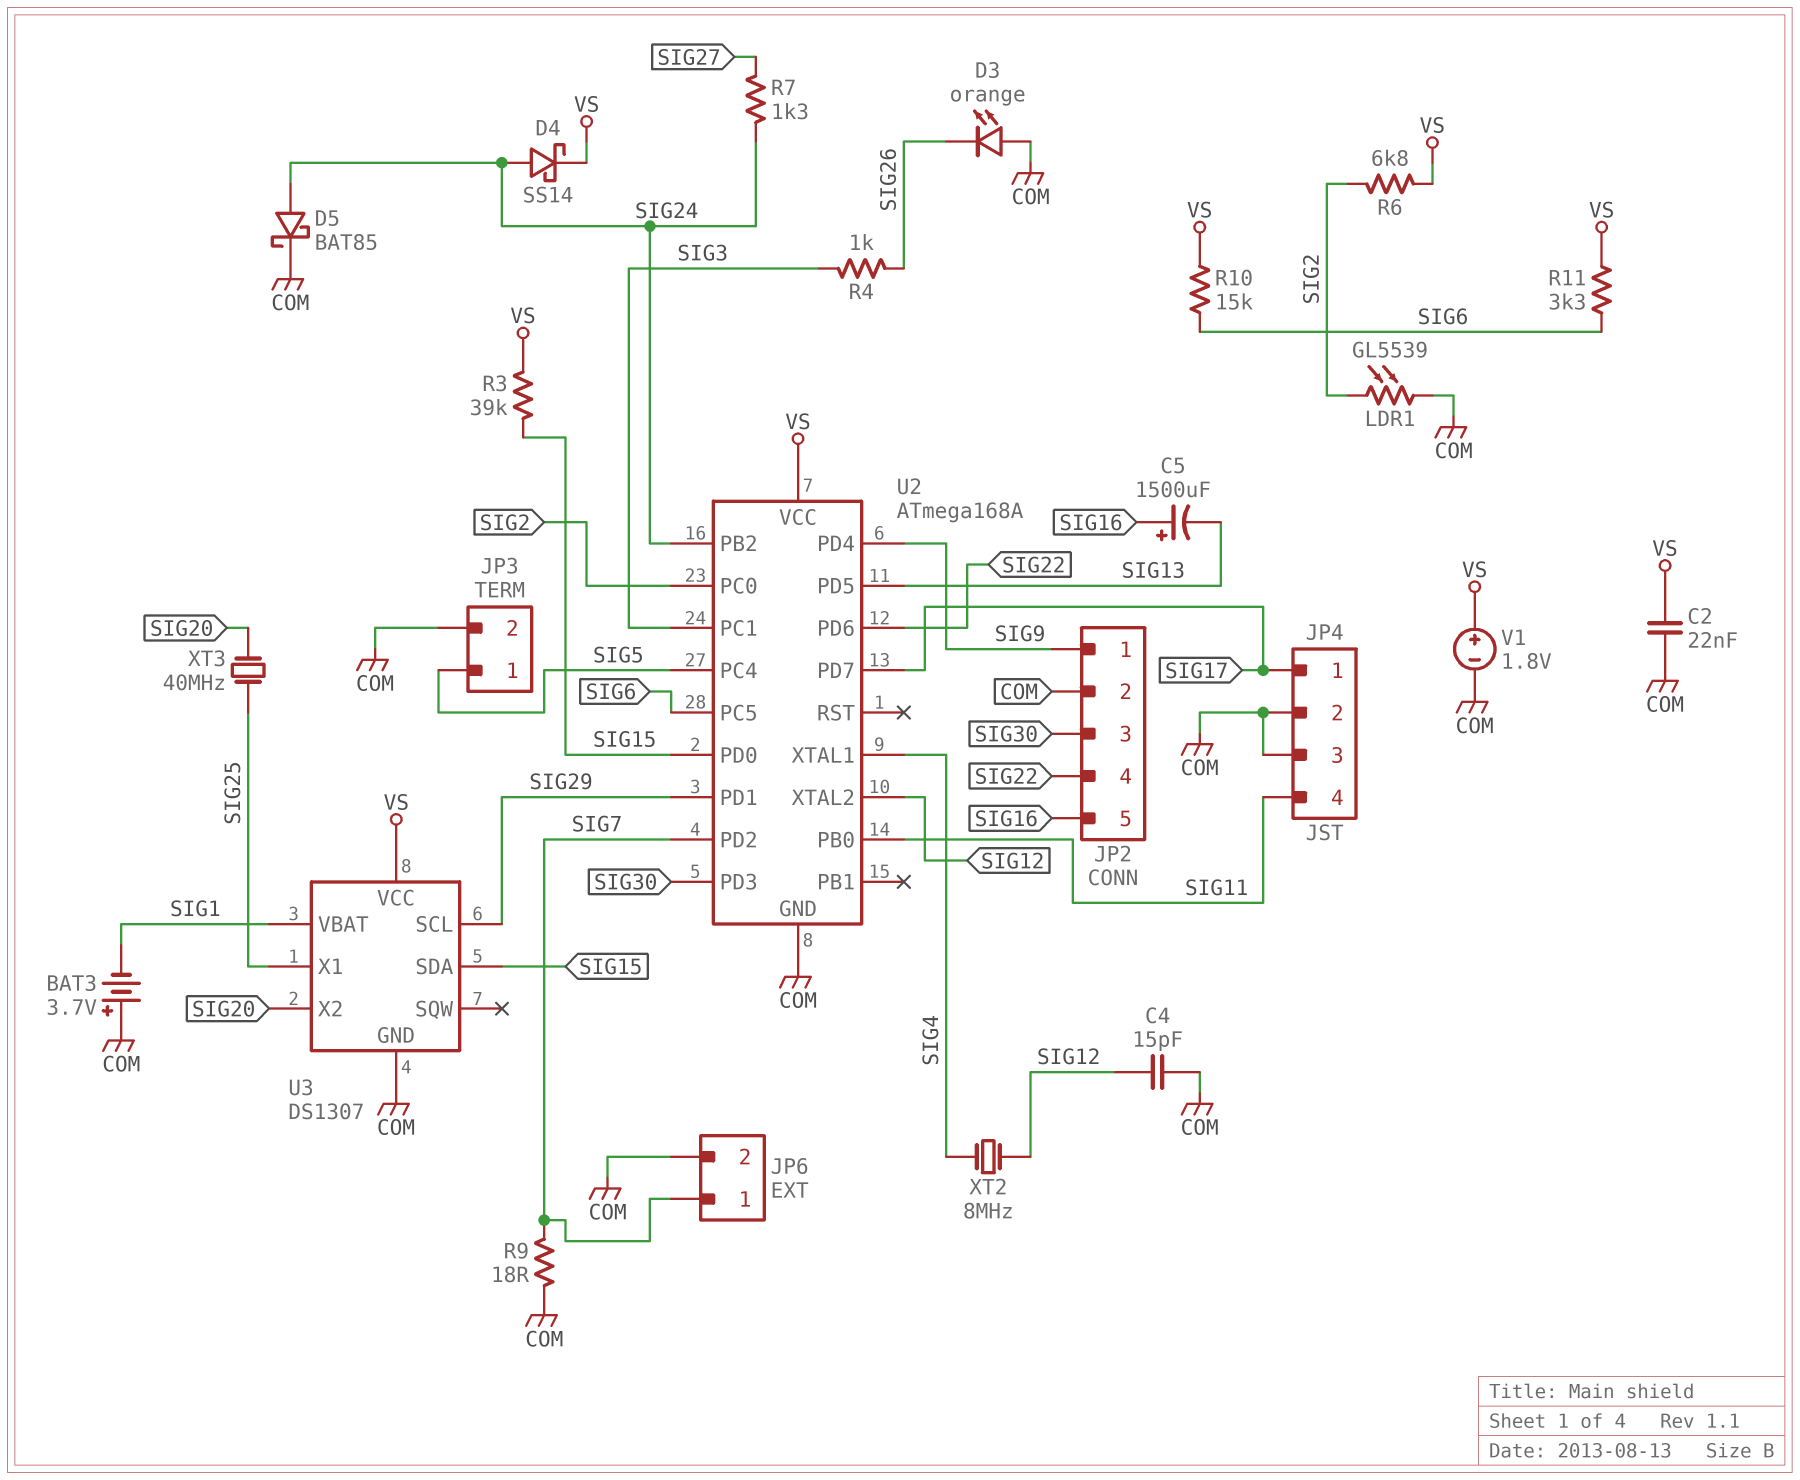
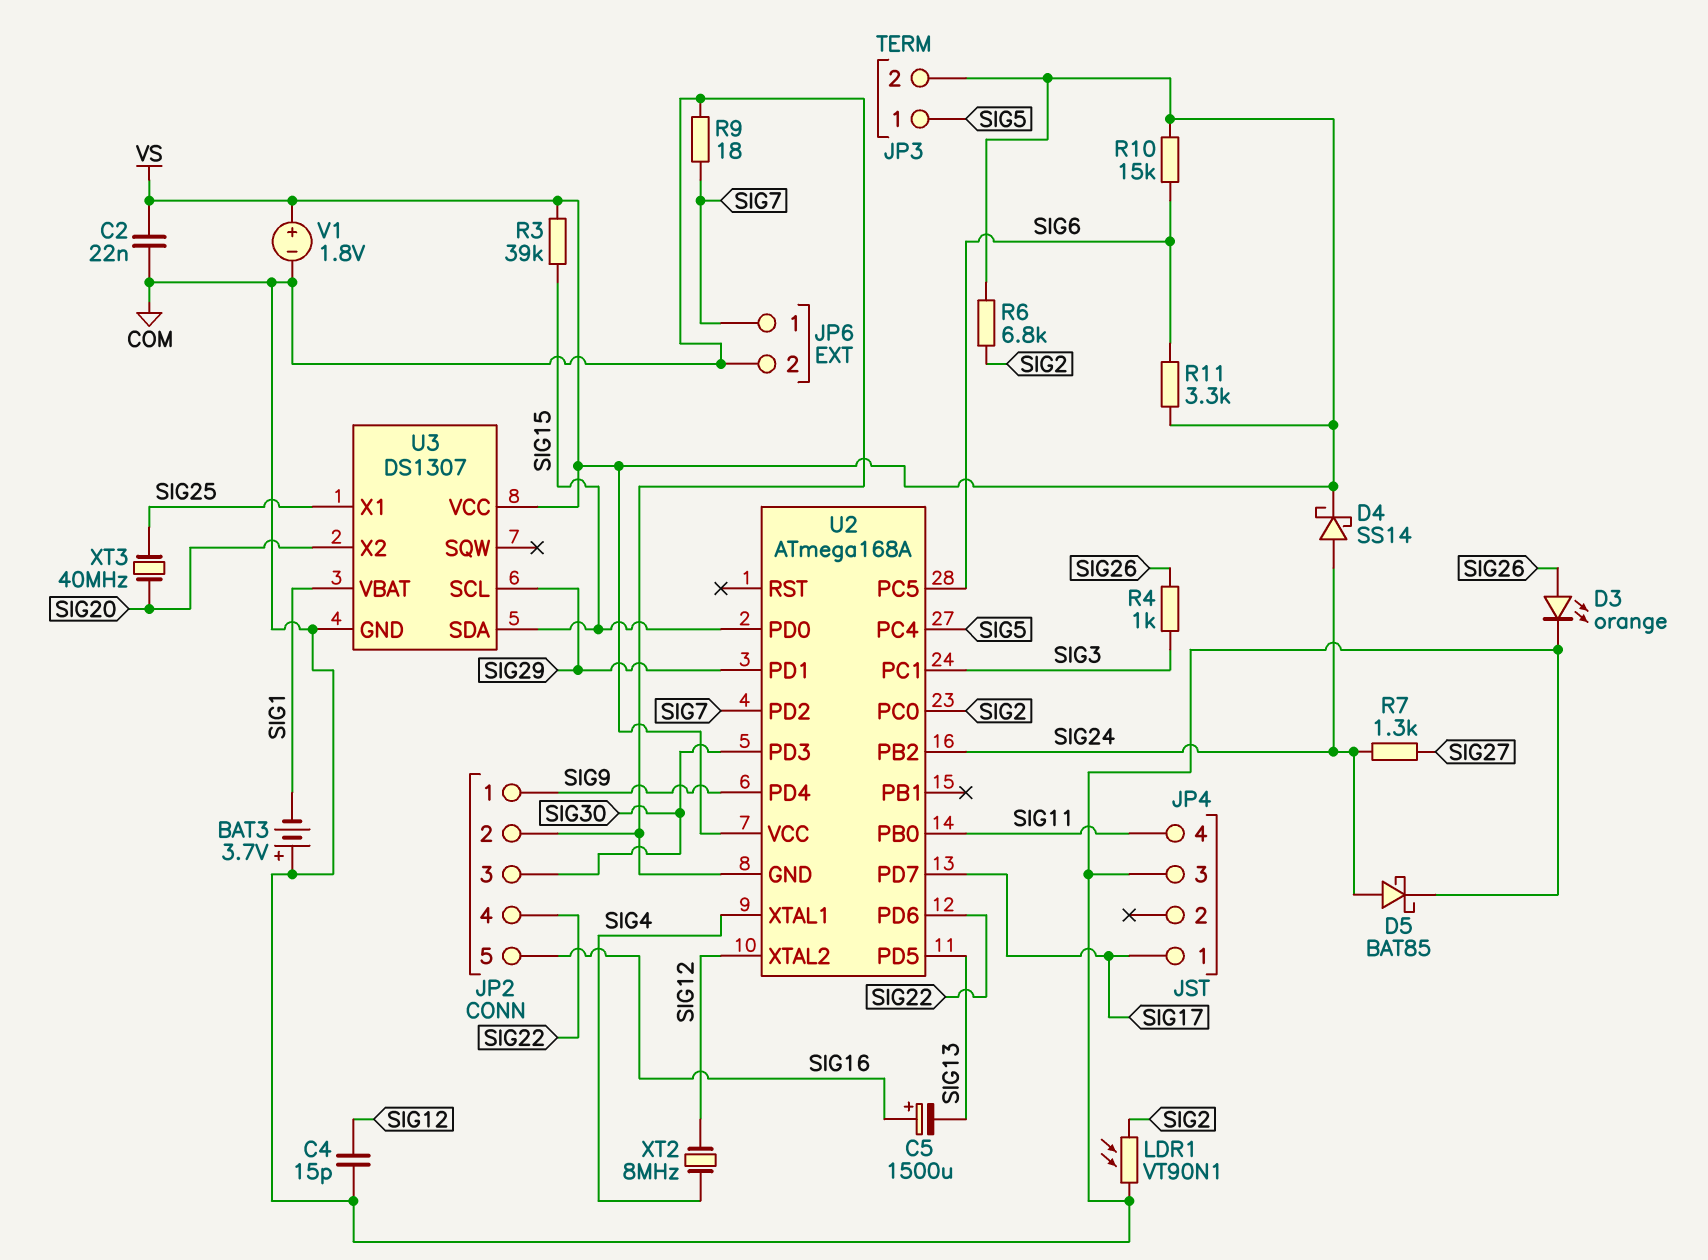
D3: LED orange (A COM, K SIG26) -> LED orange (A SIG26, K COM)
JP3 pin 2: COM -> VS
JP4 pin 2: COM -> none
LDR1: GL5539 (COM, SIG2) -> VT90N1 (COM, SIG2)

